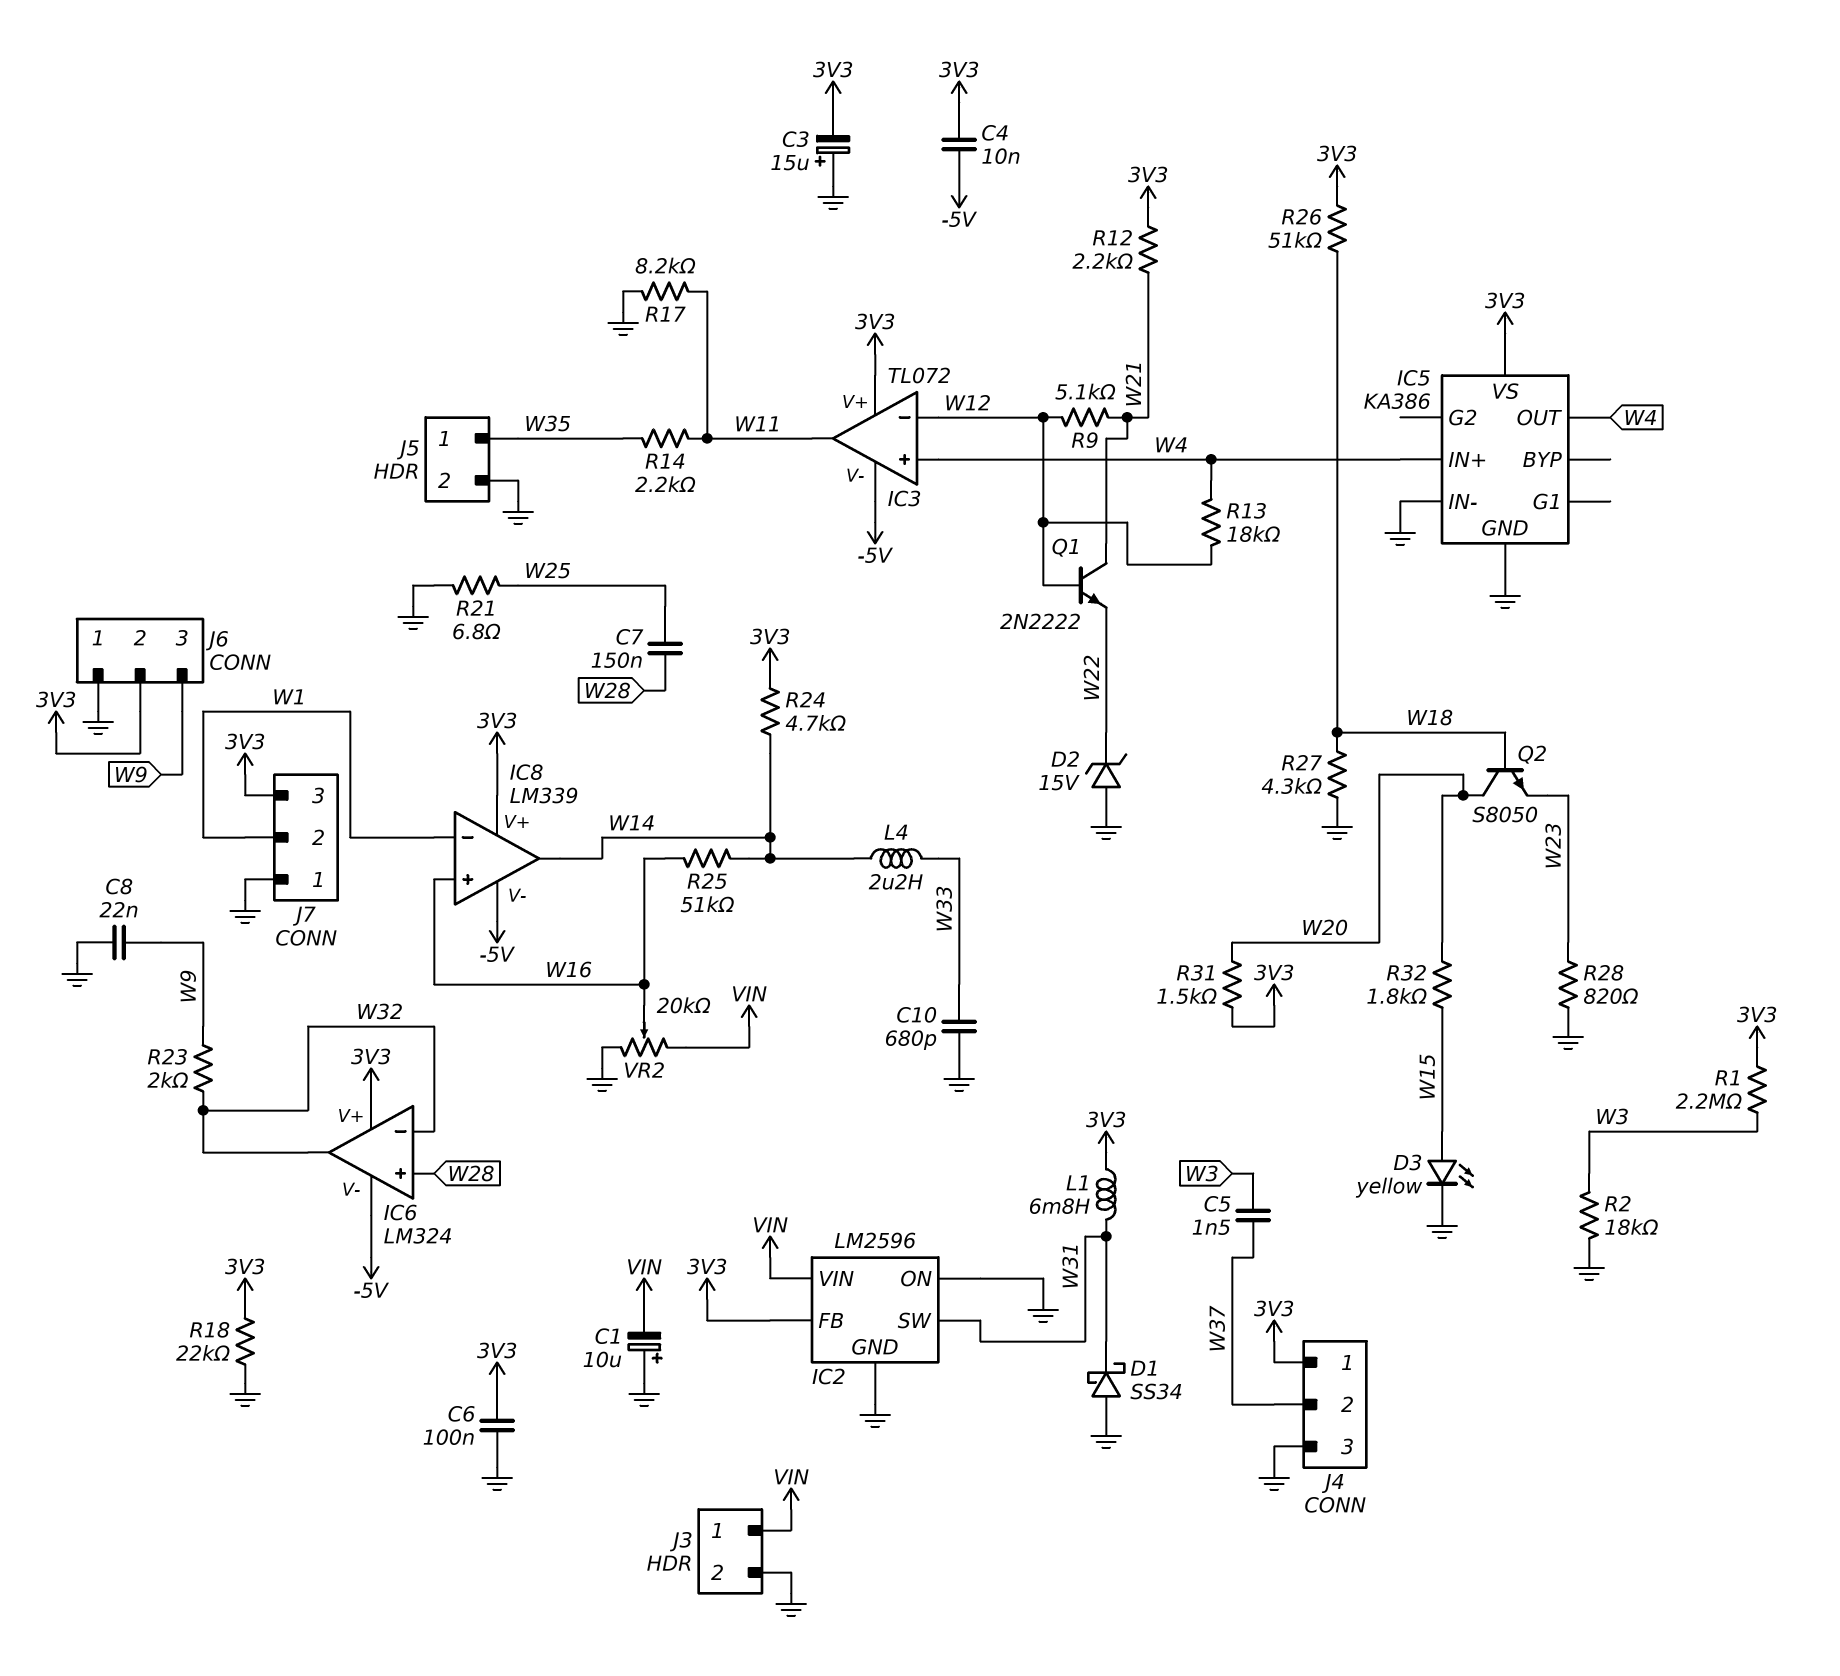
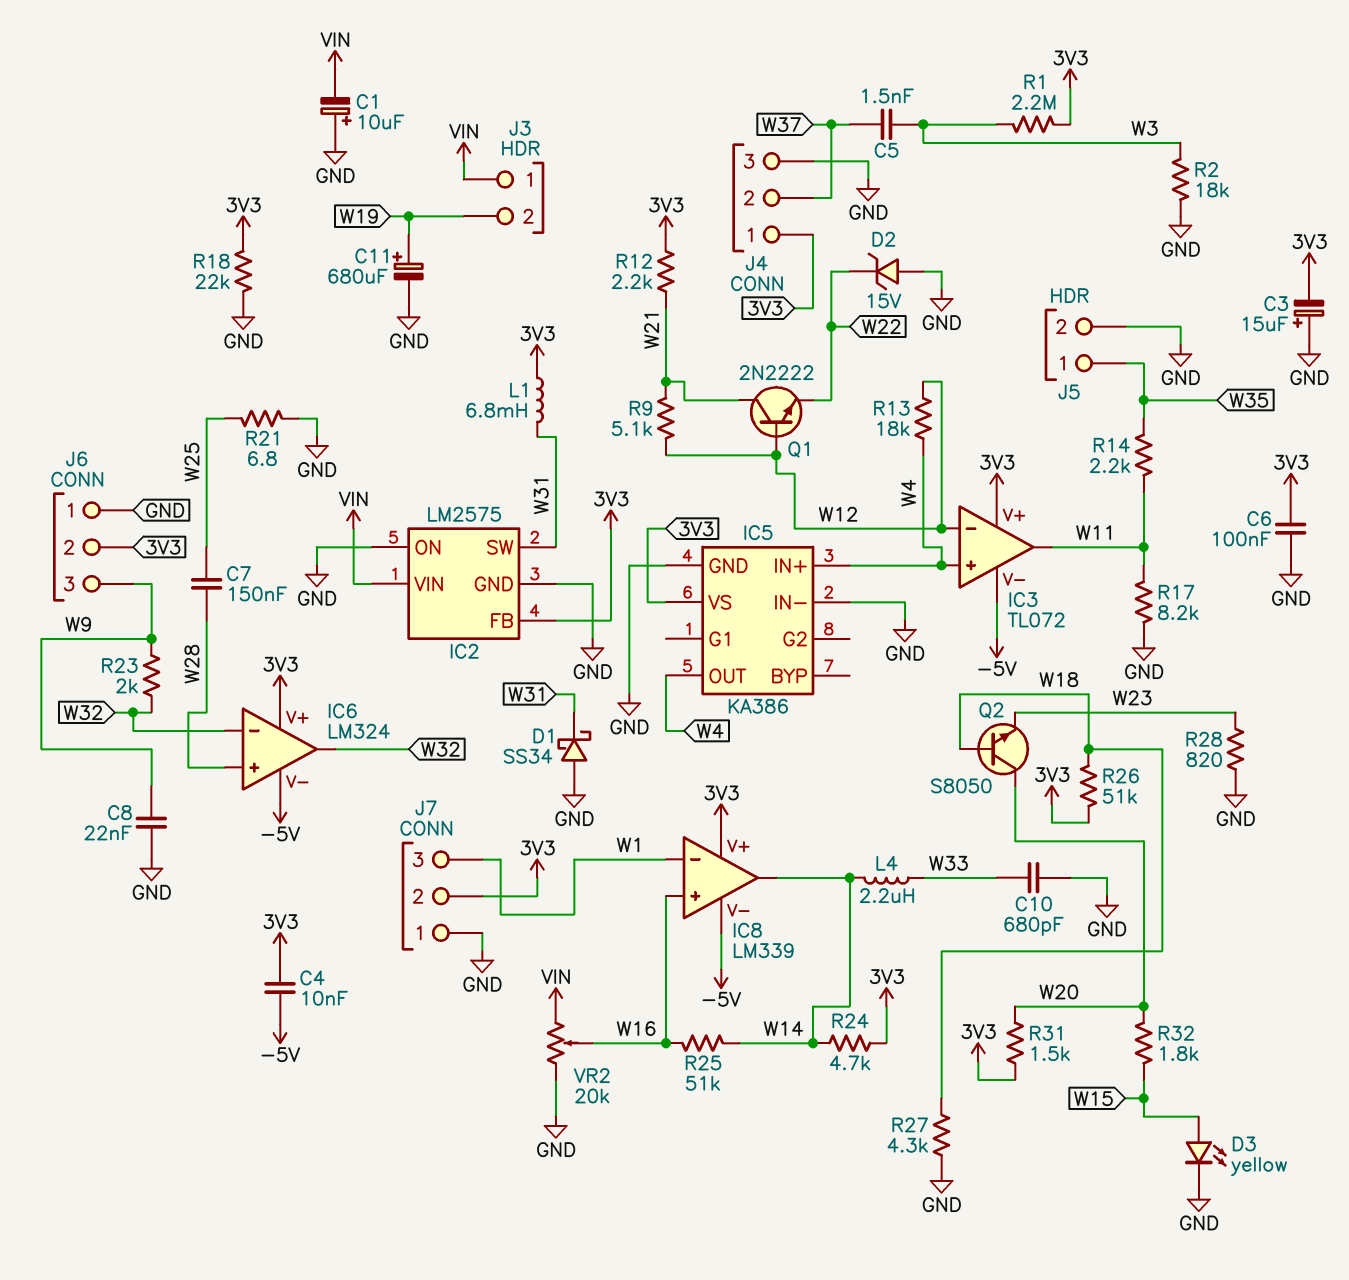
C11: none -> 680uF (plus W19, minus GND)
IC2: LM2596 -> LM2575
J3 pin 2: GND -> W19
J7 pin 2: W1 -> 3V3
J7 pin 3: 3V3 -> W1

